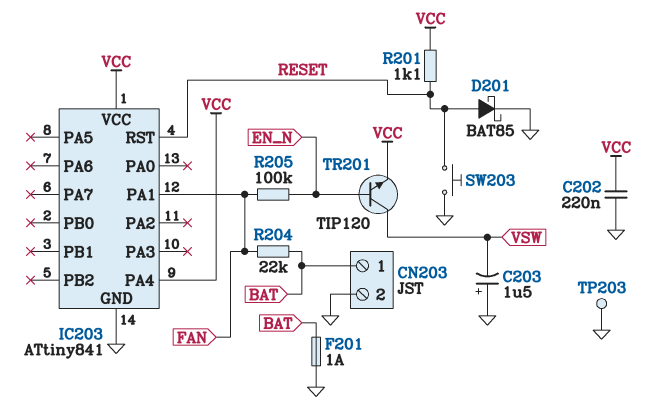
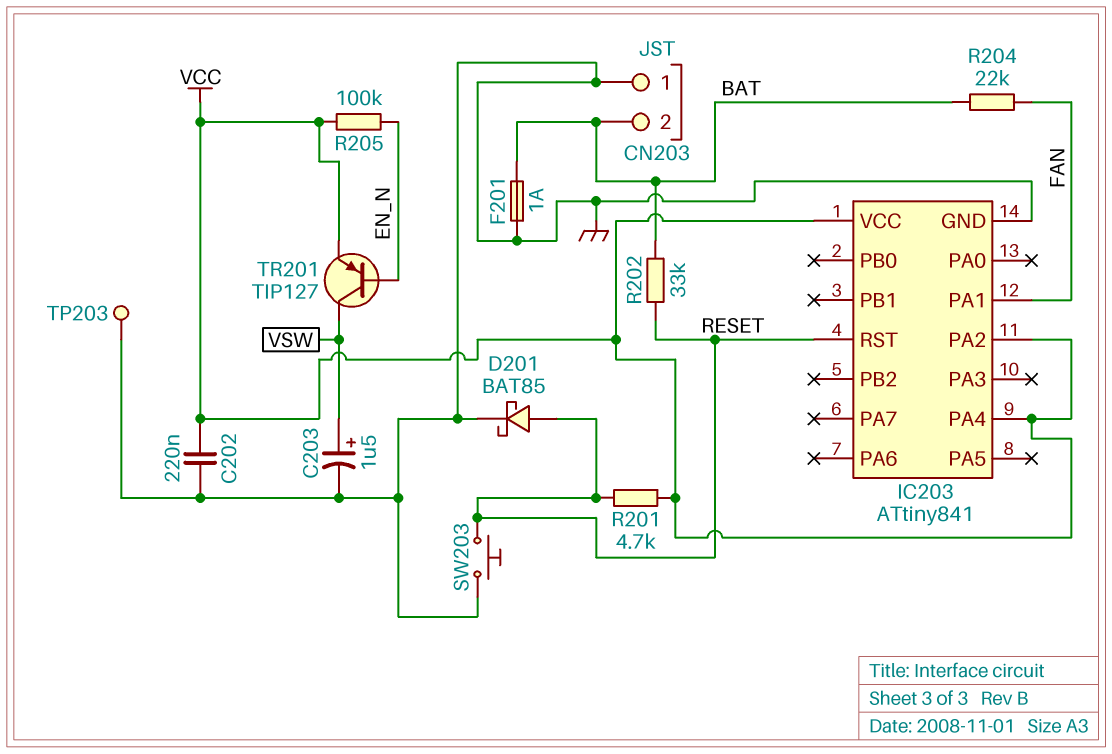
C203: 1.5uF (plus GND, minus VSW) -> 1.5uF (plus VSW, minus GND)
CN203 pin 1: BAT -> GND
CN203 pin 2: GND -> BAT
IC203 pin PA2: none -> VCC
R201: 1.1k (RESET, VCC) -> 4.7k (RESET, VCC)
R202: none -> 33k (BAT, RESET)
R205: 100k (EN_N, FAN) -> 100k (EN_N, VCC)
TR201: NPN TIP120 (B EN_N, C VSW, E VCC) -> PNP TIP127 (B EN_N, C VSW, E VCC)

